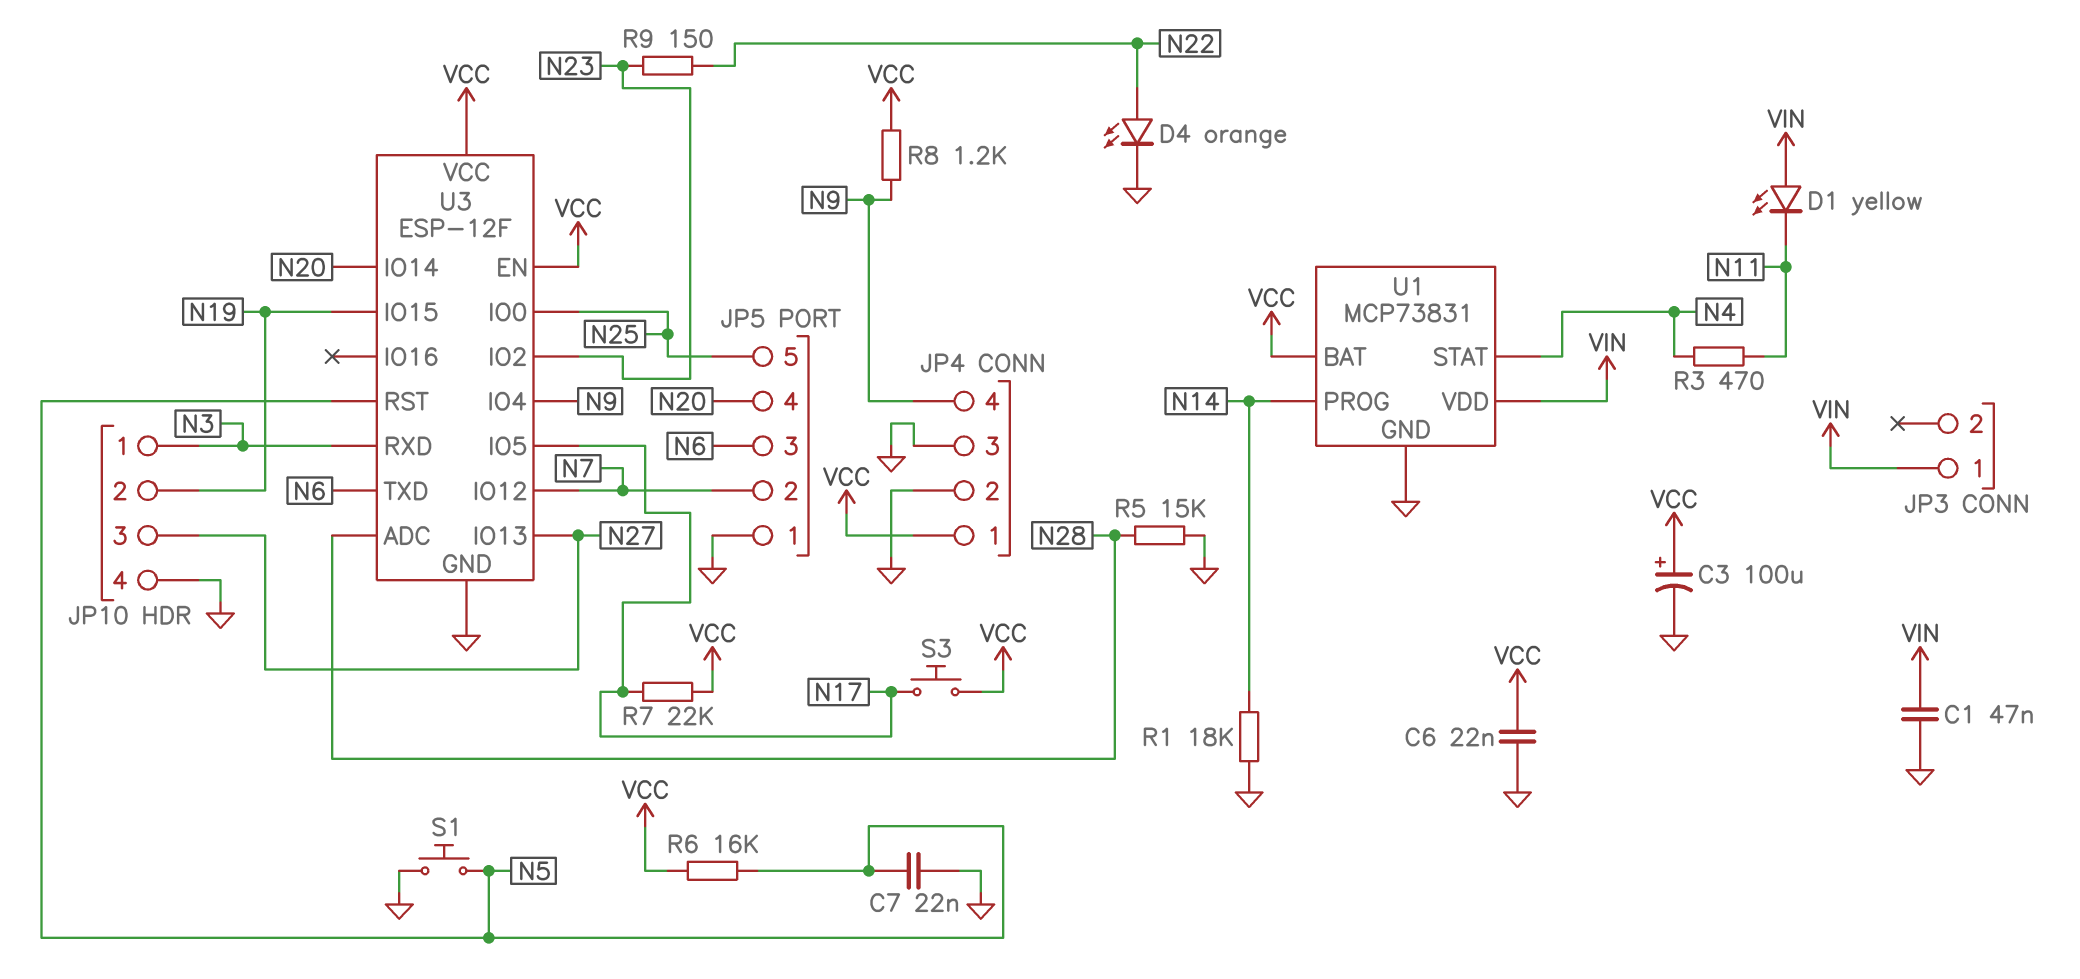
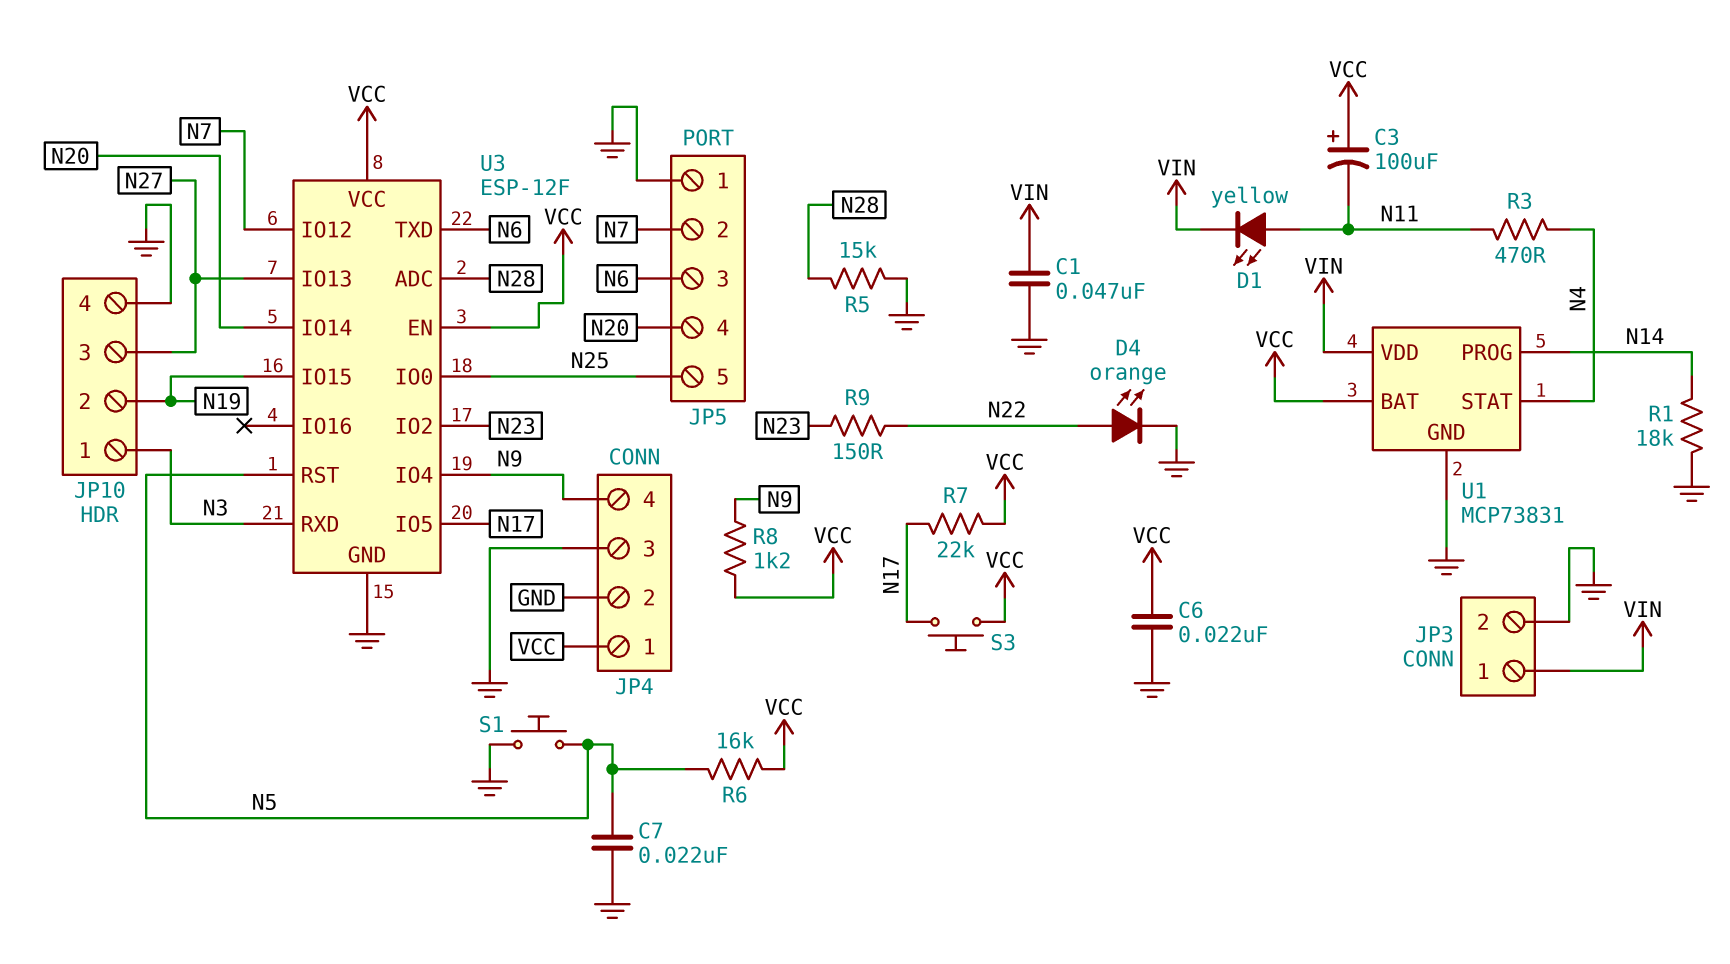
C3: 100uF (plus VCC, minus GND) -> 100uF (plus VCC, minus N11)
D1: LED yellow (A VIN, K N11) -> LED yellow (A N11, K VIN)
JP3 pin 2: none -> GND

